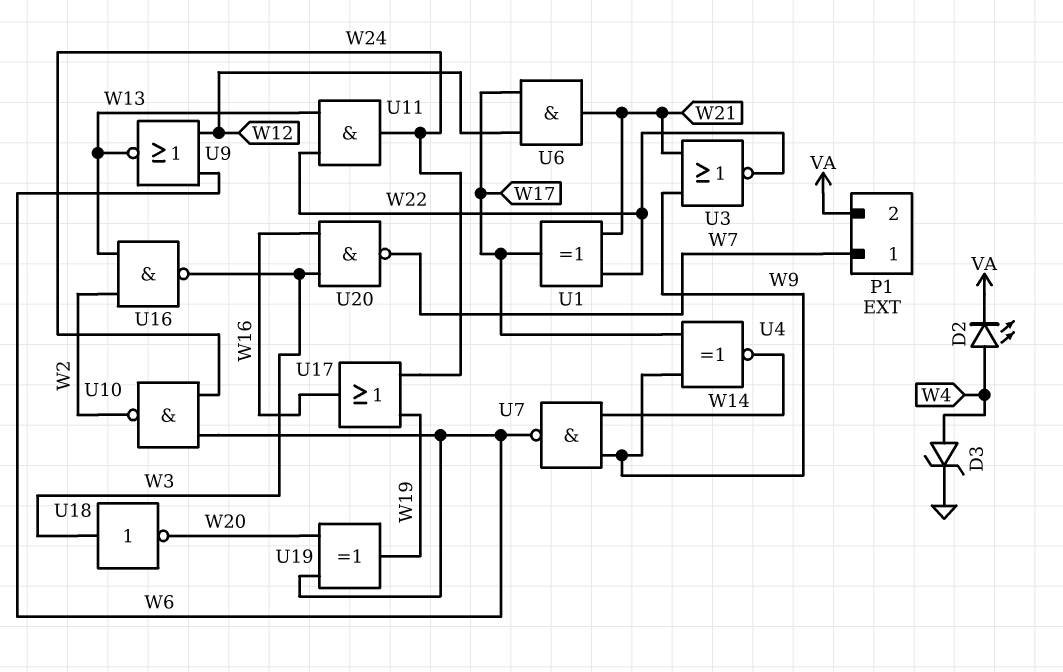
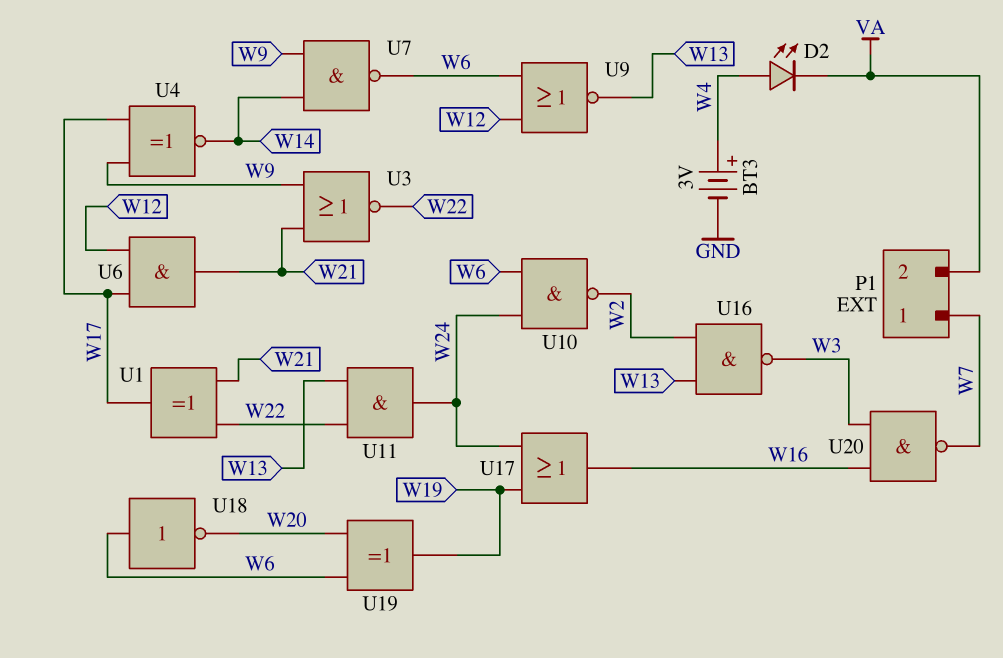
BT3: none -> 3V (plus W4, minus GND)
D3: zener (A W4, K GND) -> none
U18: NOT (in W3, out W20) -> NOT (in W6, out W20)

